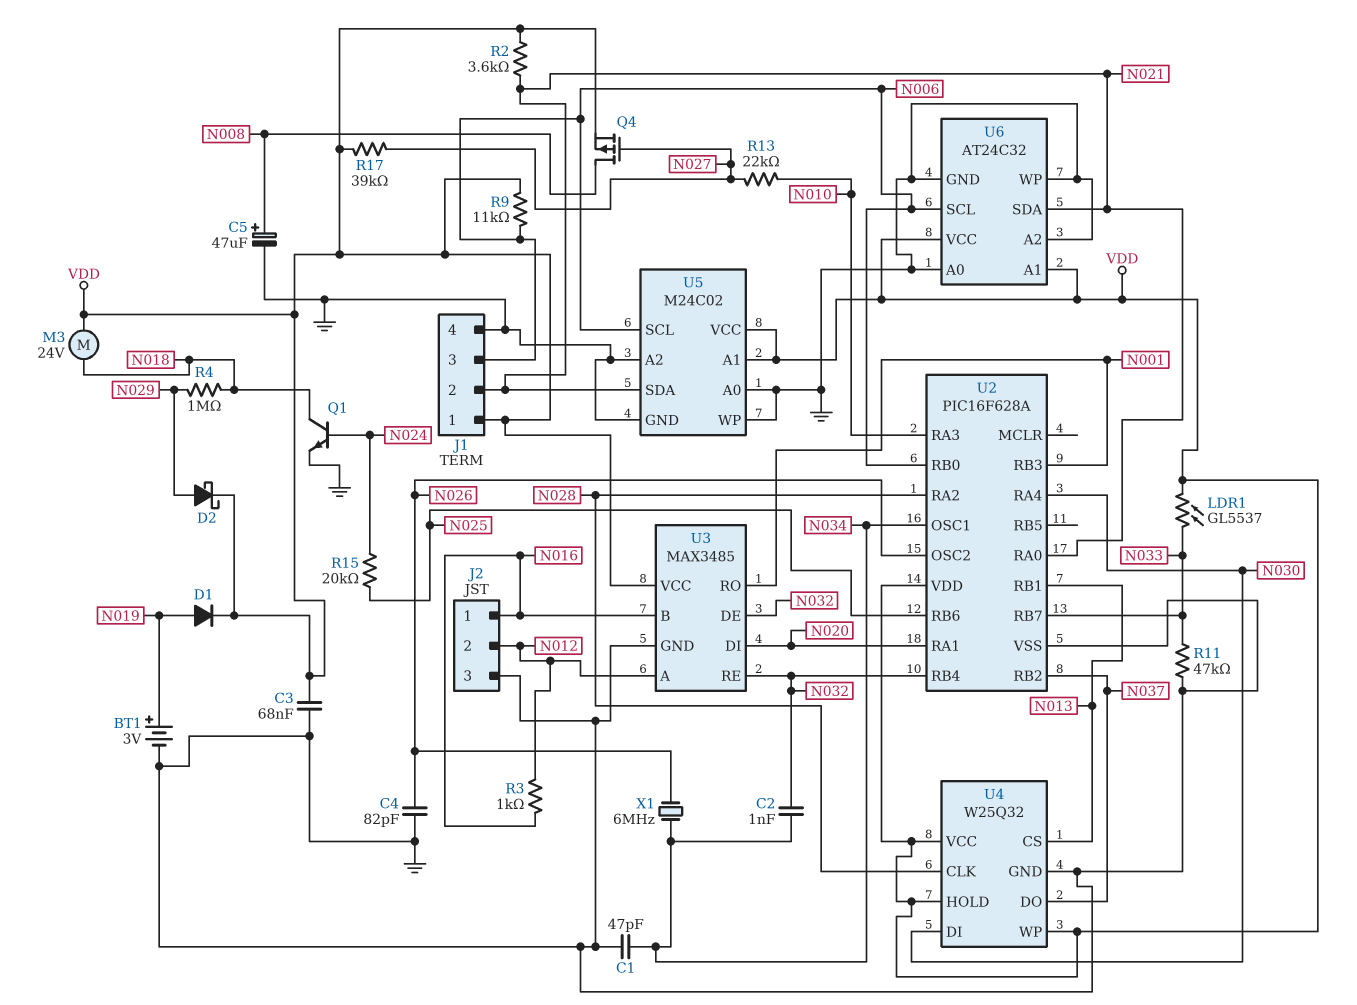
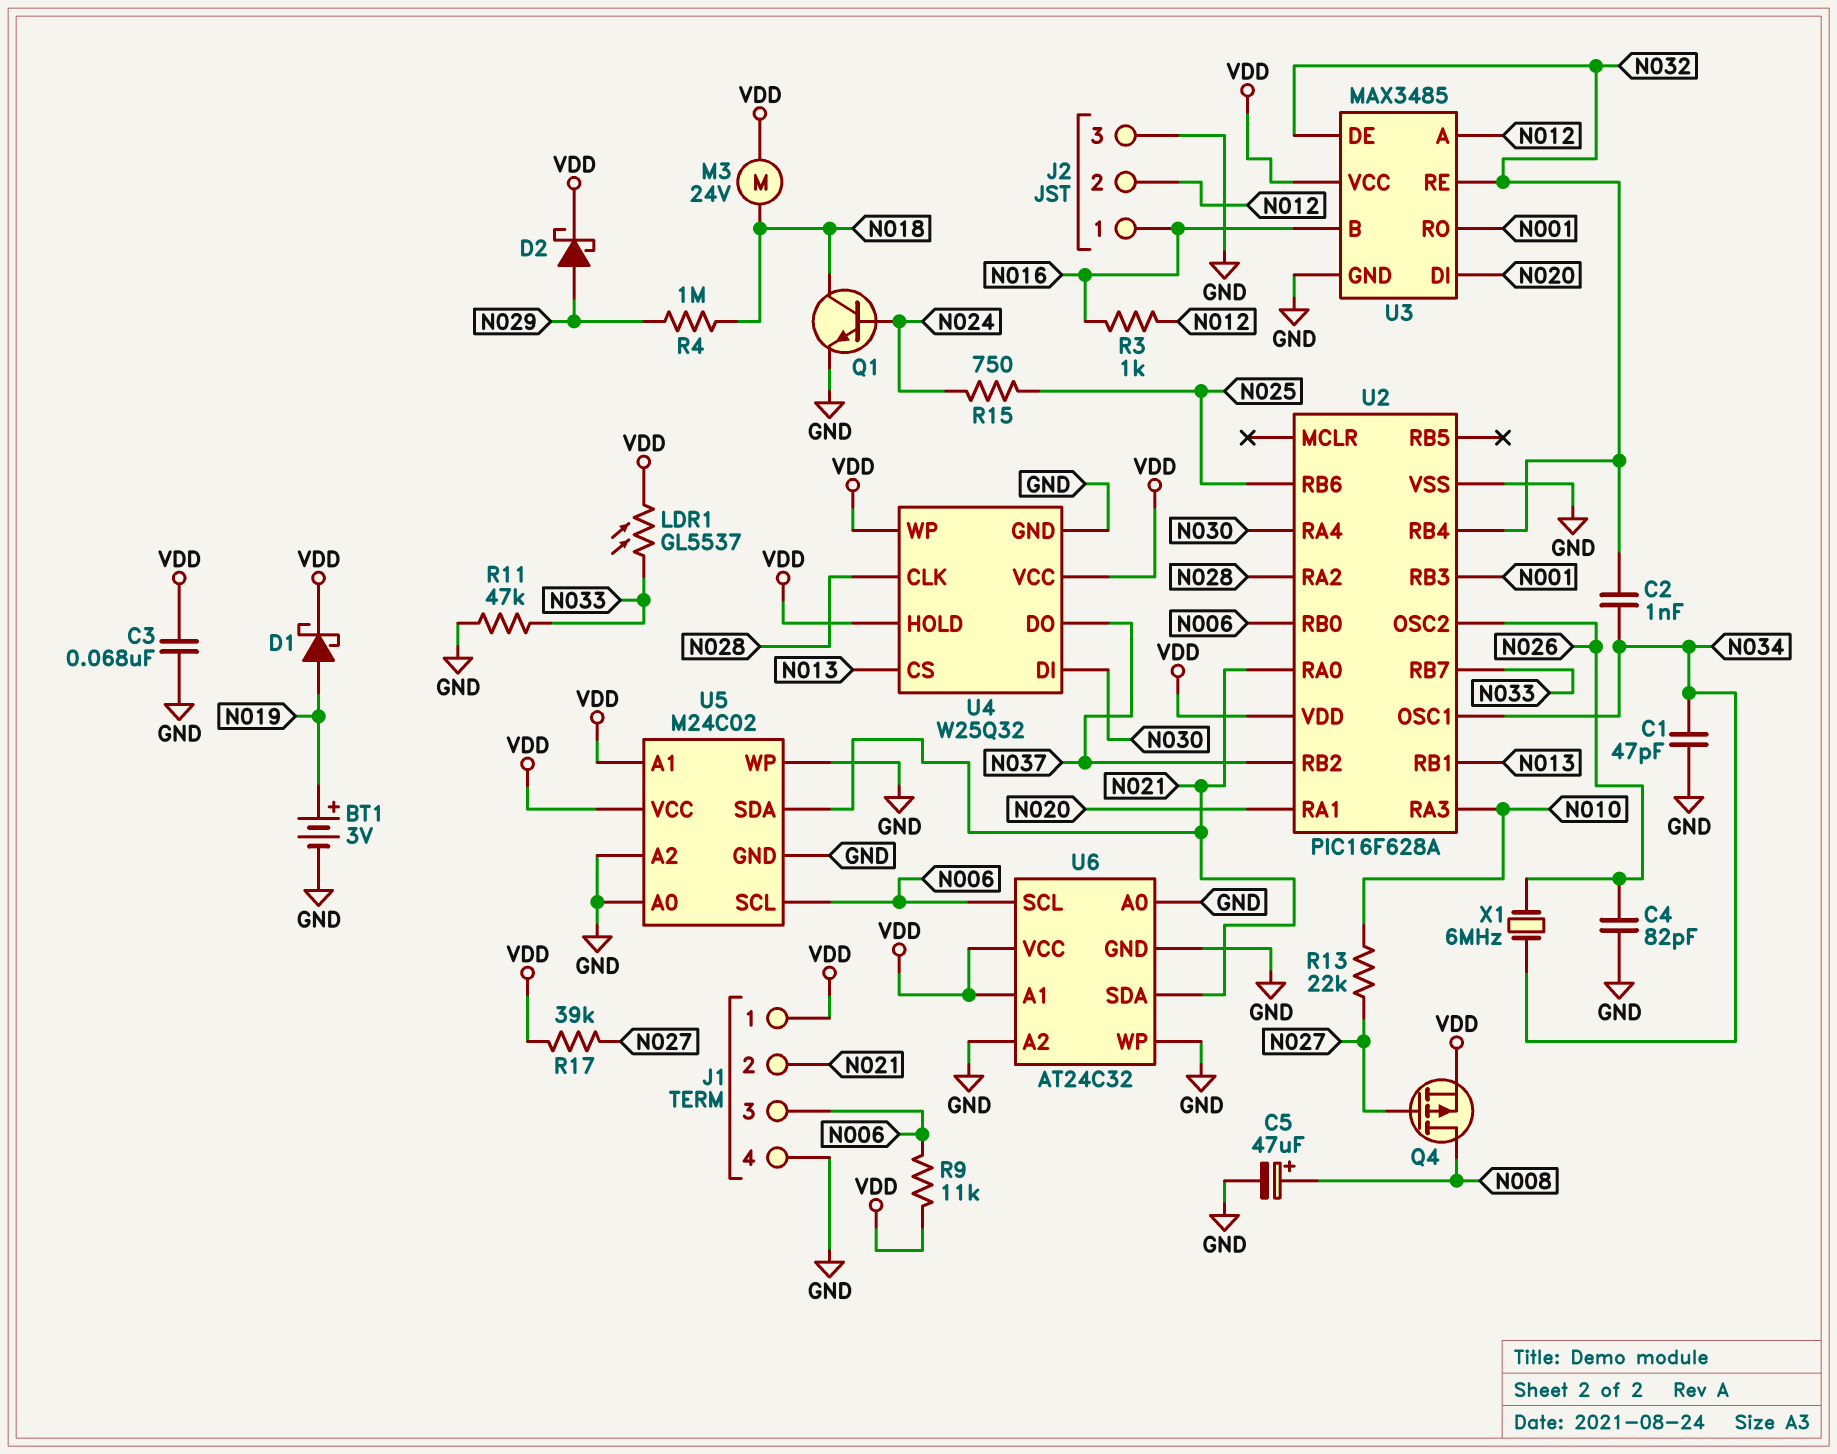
D1: diode (A N019, K VDD) -> schottky (A N019, K VDD)
R2: 3.6k (N021, VDD) -> none
R15: 20k (N024, N025) -> 750 (N024, N025)

